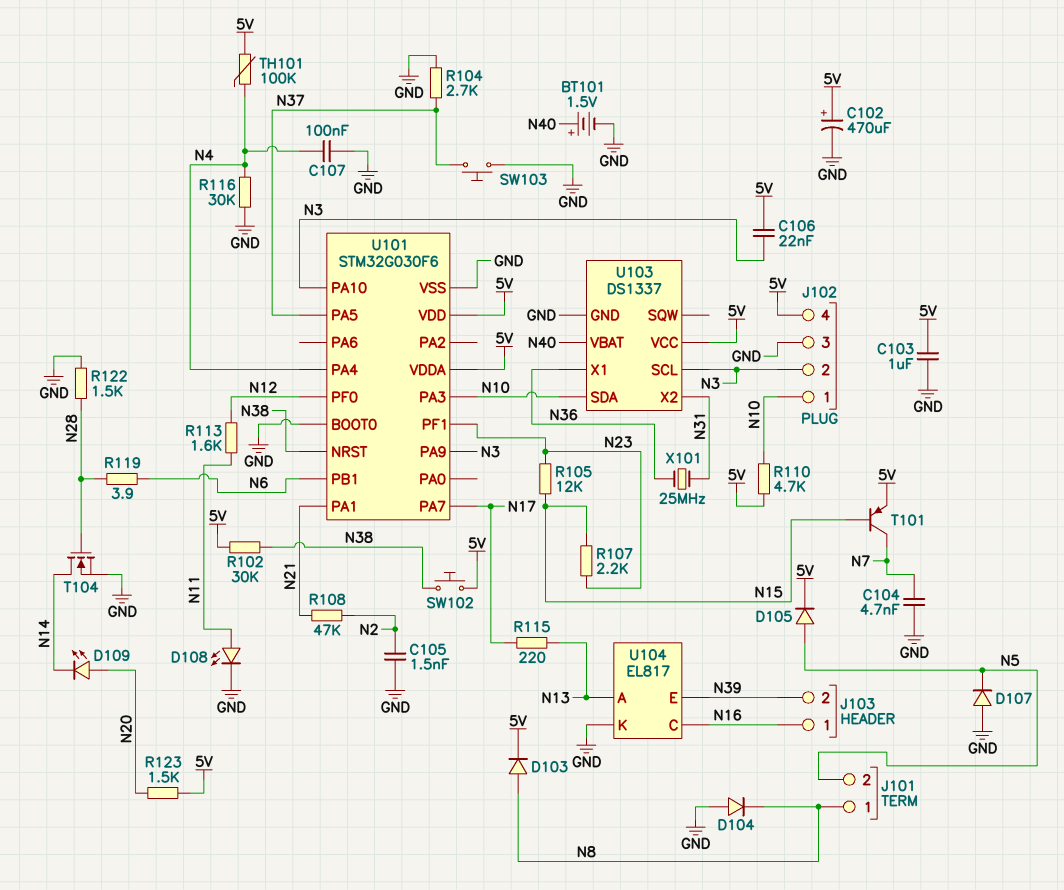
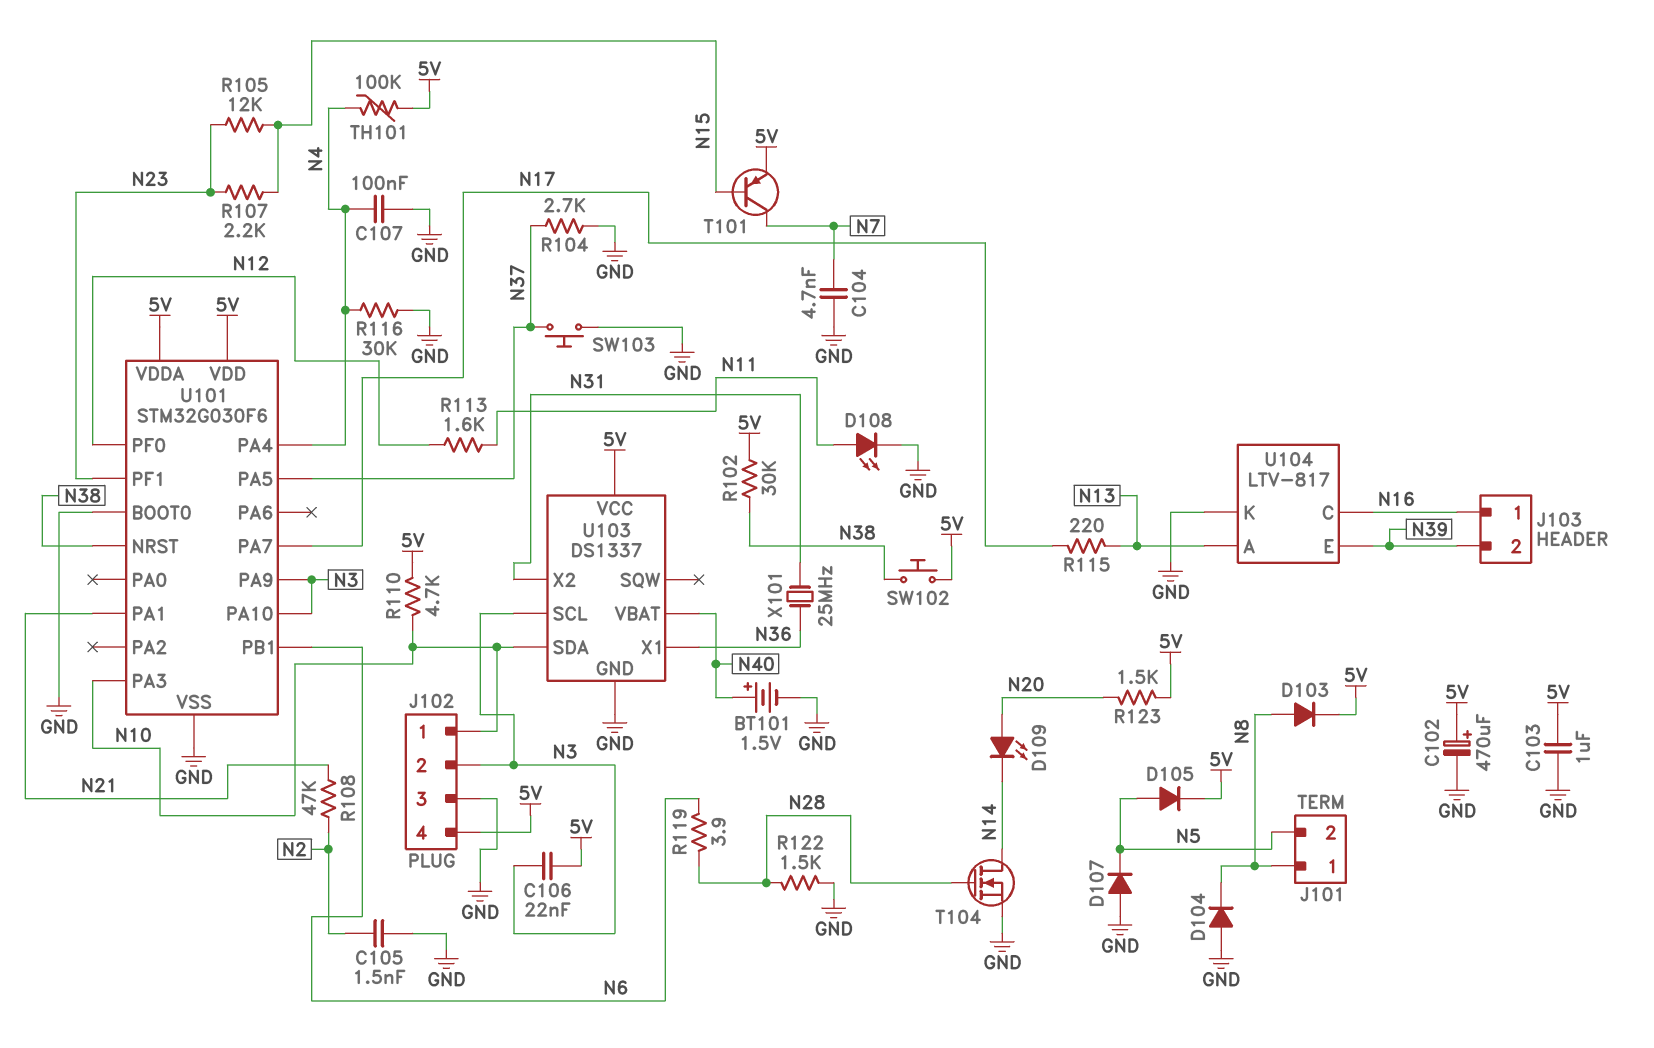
U104: EL817 -> LTV-817

